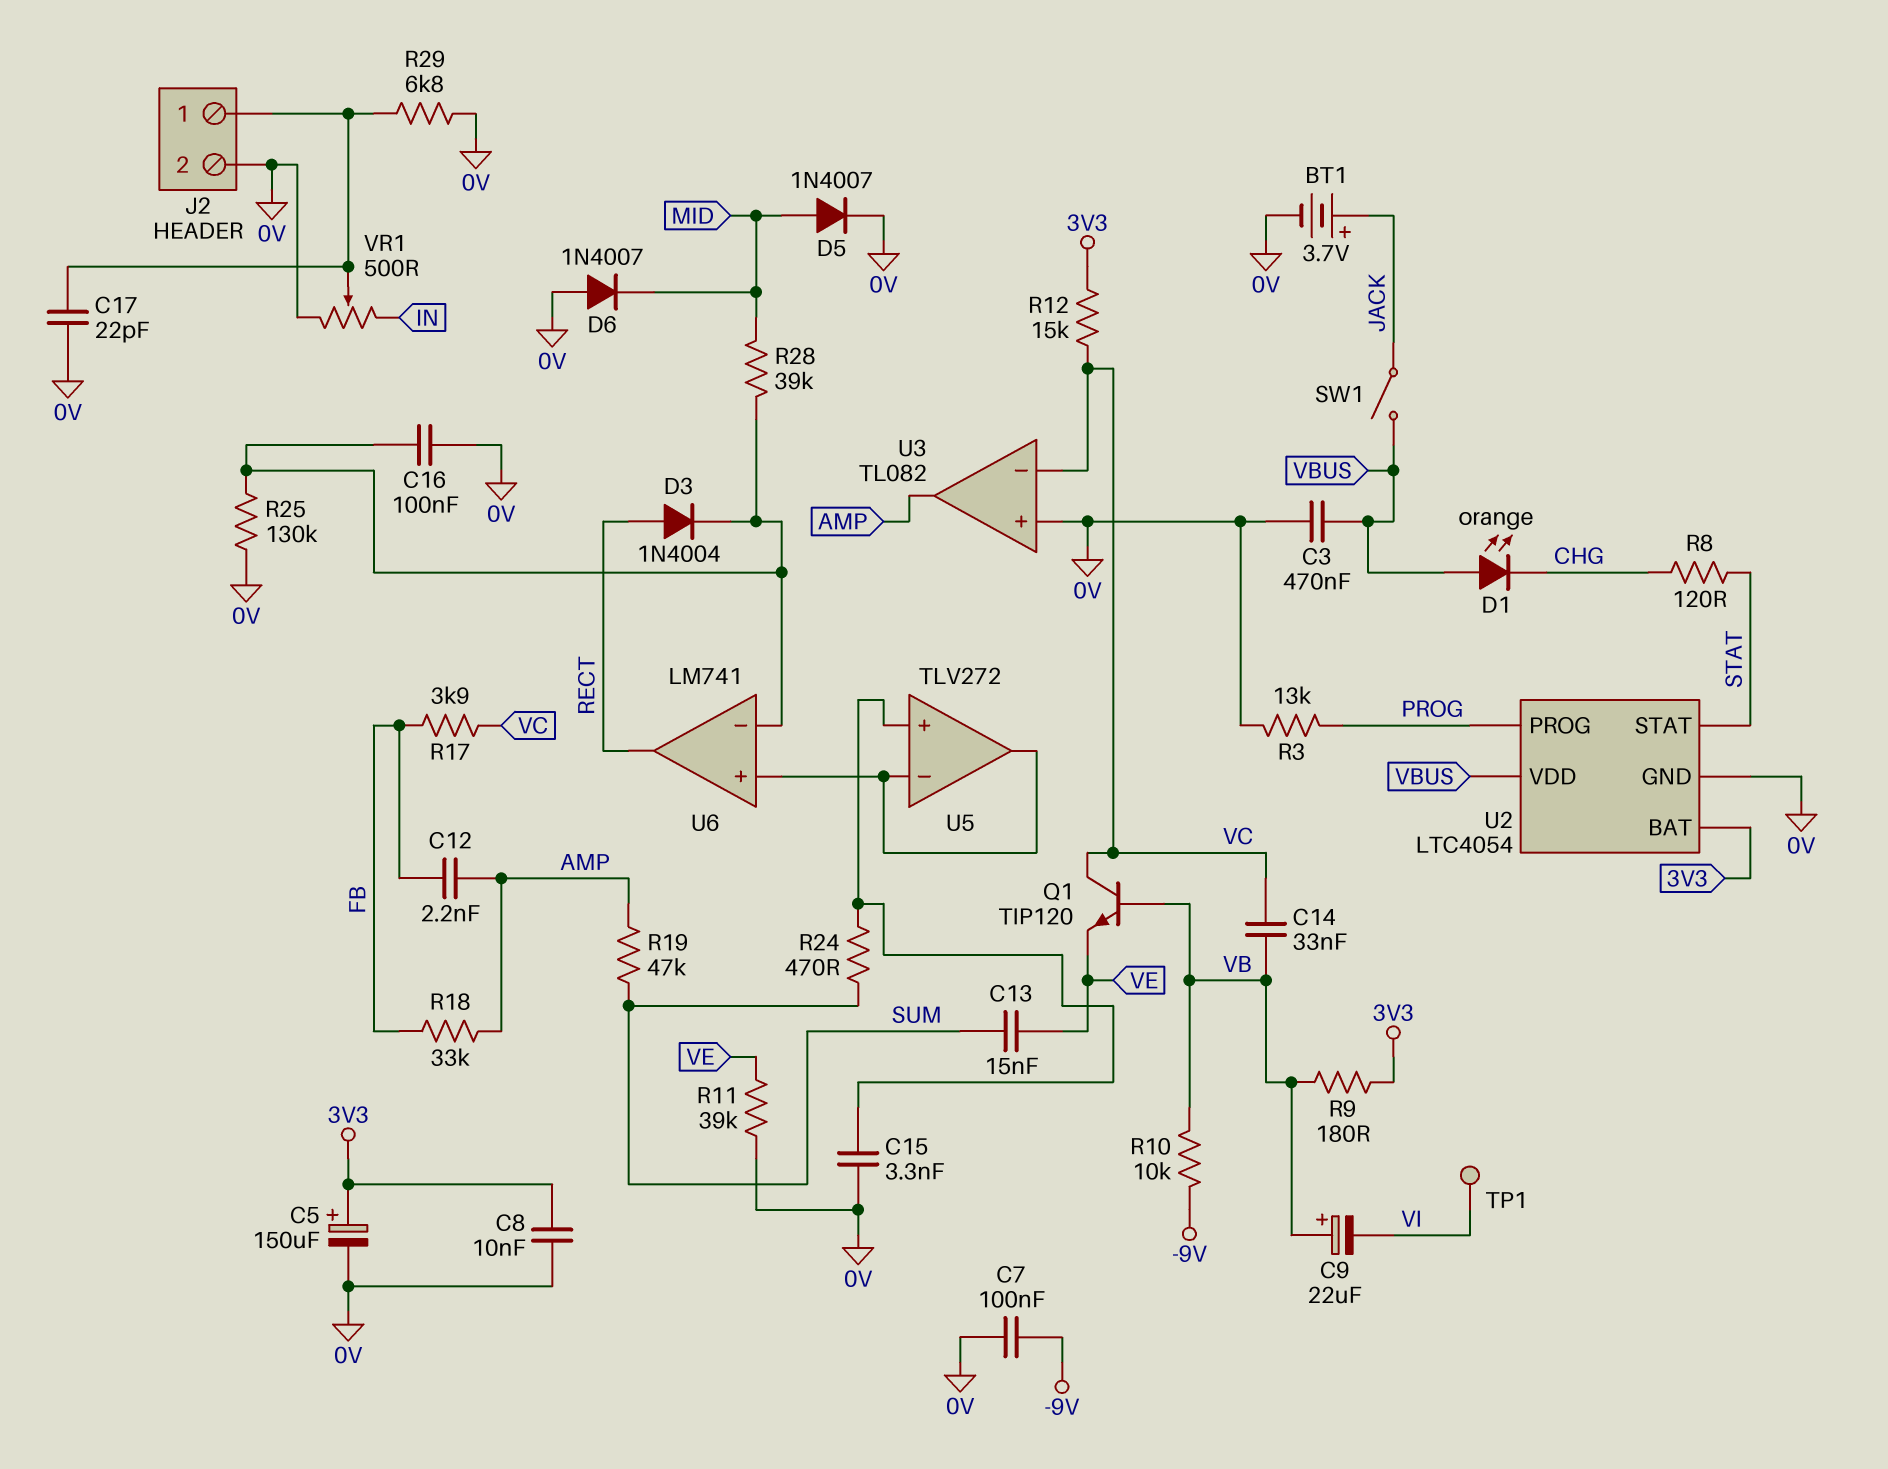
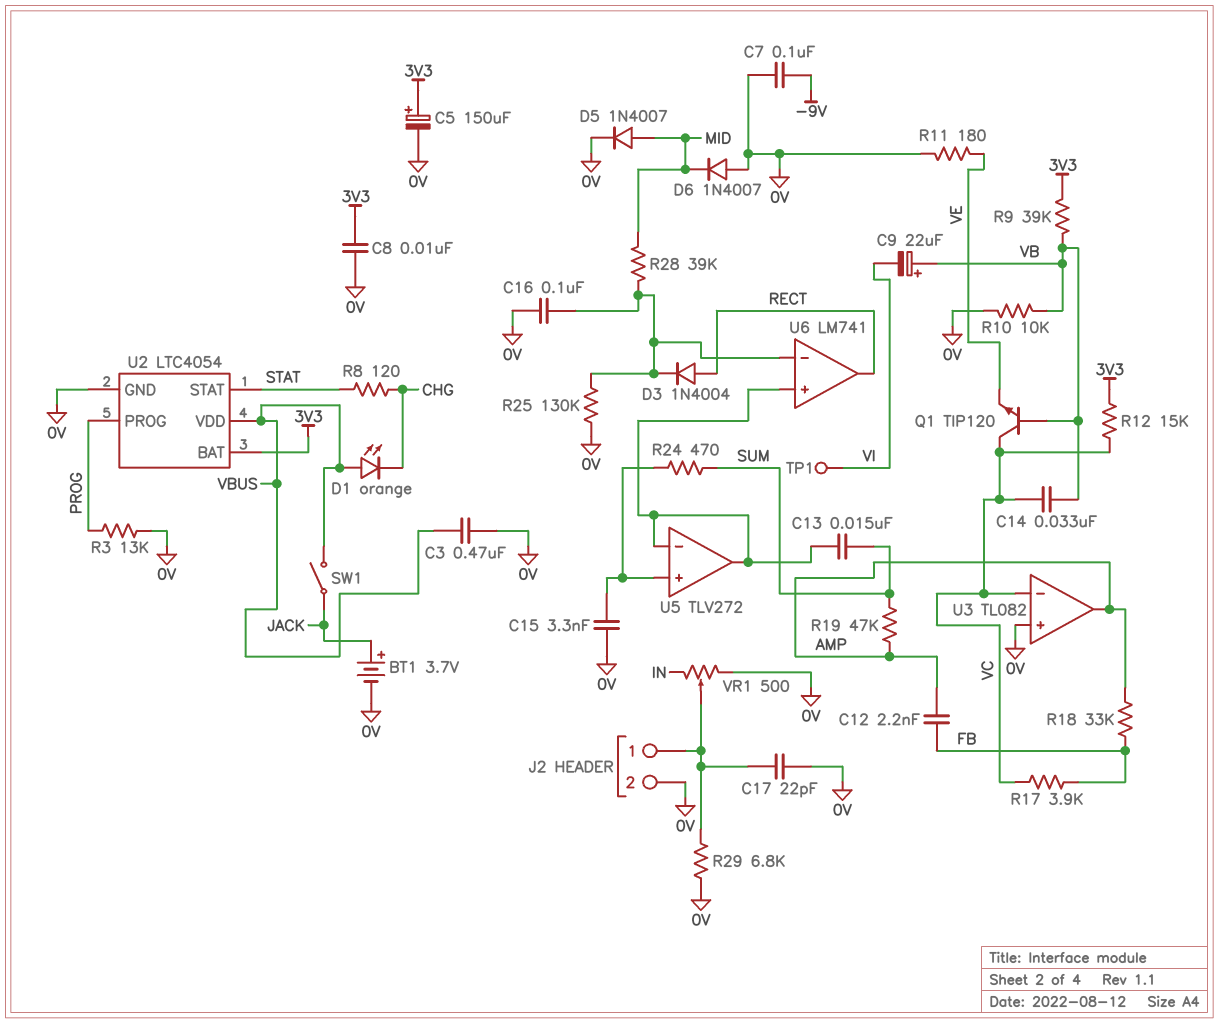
C13: 15nF (SUM, VE) -> 15nF (SUM, U5/in-)
R9: 180 (3V3, VB) -> 39k (3V3, VB)
R10: 10k (-9V, VB) -> 10k (0V, VB)
R11: 39k (0V, VE) -> 180 (0V, VE)

